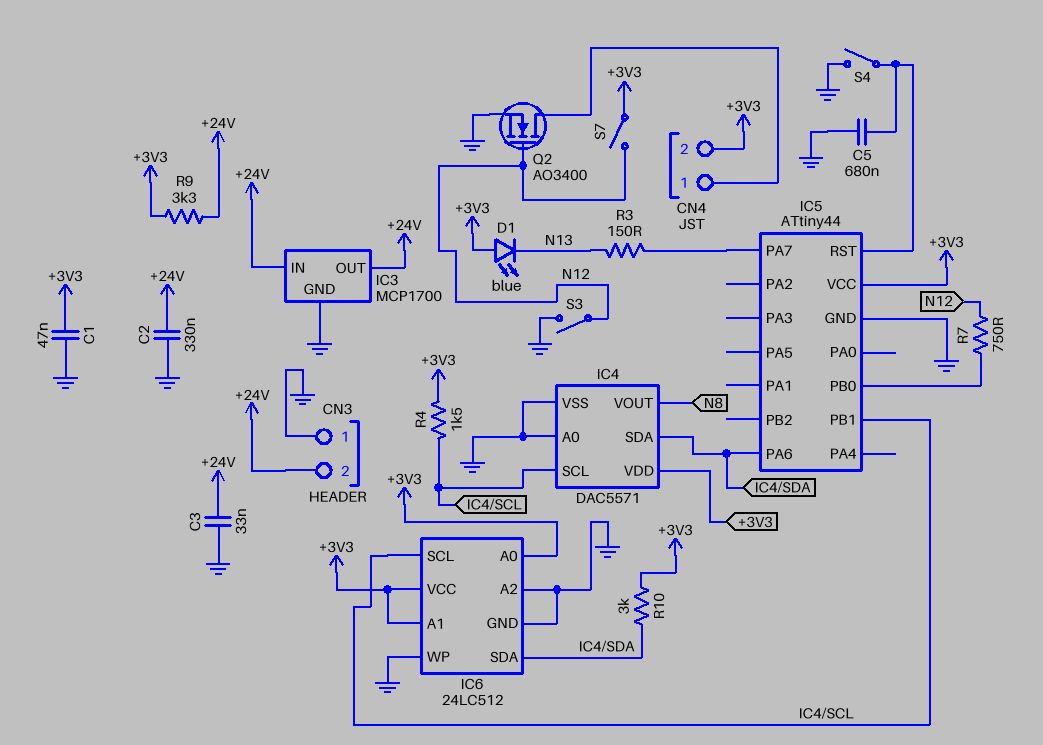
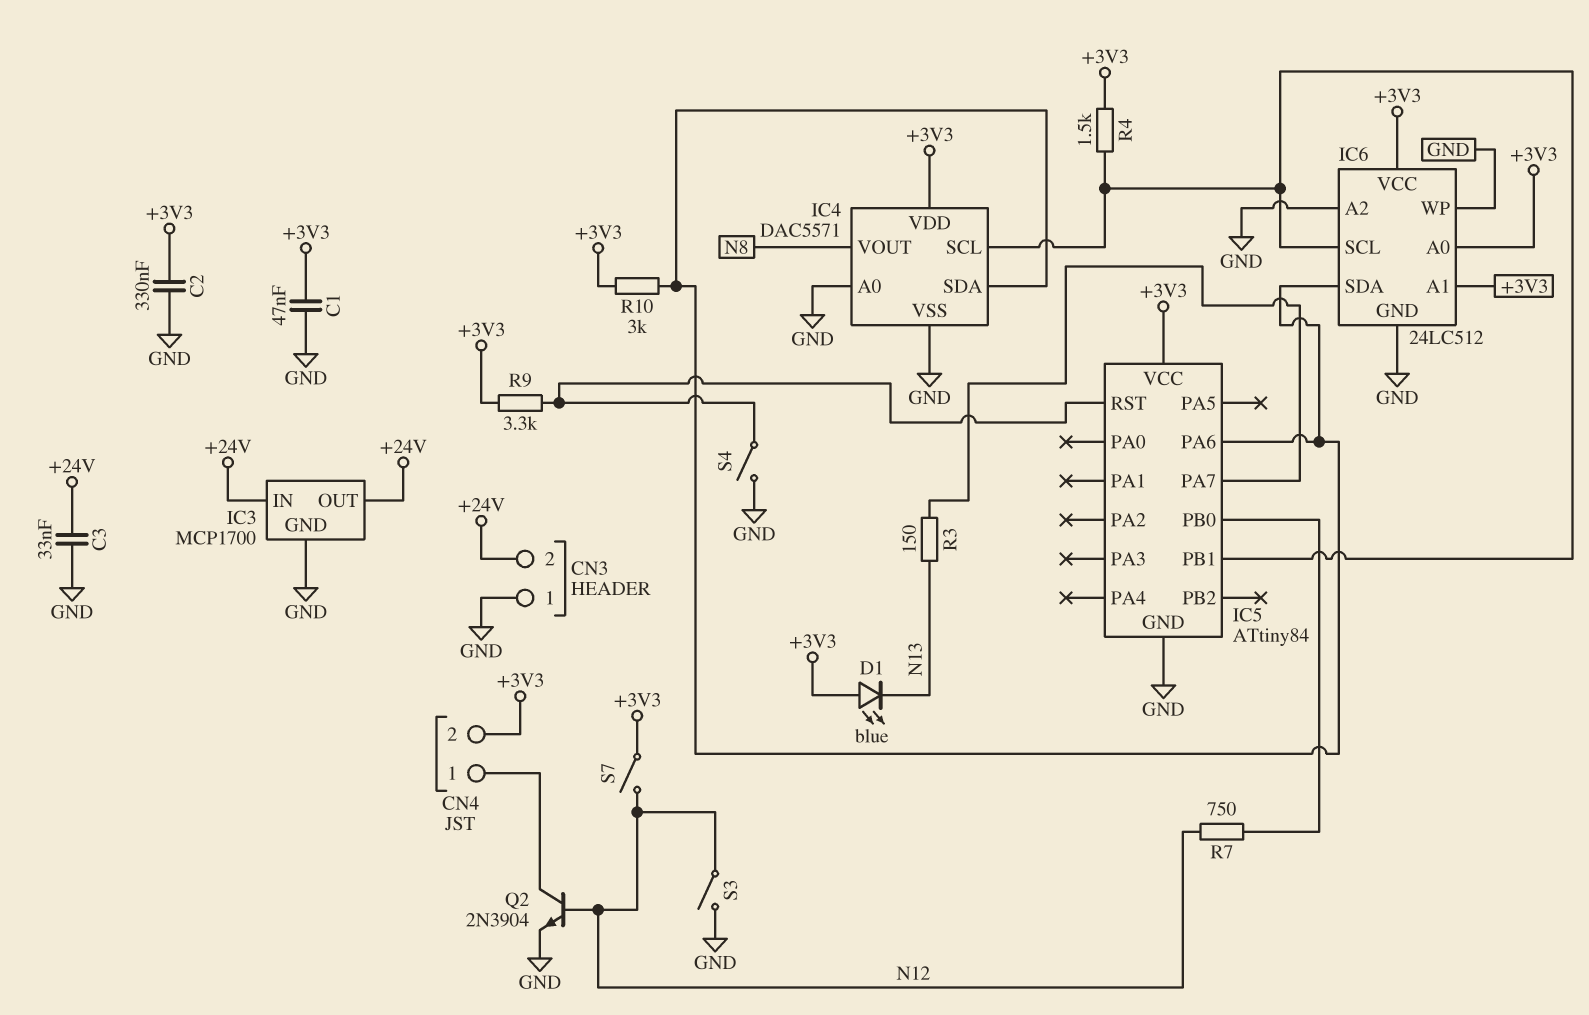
C2: 330nF (+24V, GND) -> 330nF (+3V3, GND)
C5: 680nF (GND, IC5/RST) -> none
IC5: ATtiny44 -> ATtiny84
Q2: NMOS AO3400 (G N12, D CN4/1, S GND) -> NPN 2N3904 (B N12, C CN4/1, E GND)
R9: 3.3k (+3V3, +24V) -> 3.3k (+3V3, IC5/RST)

